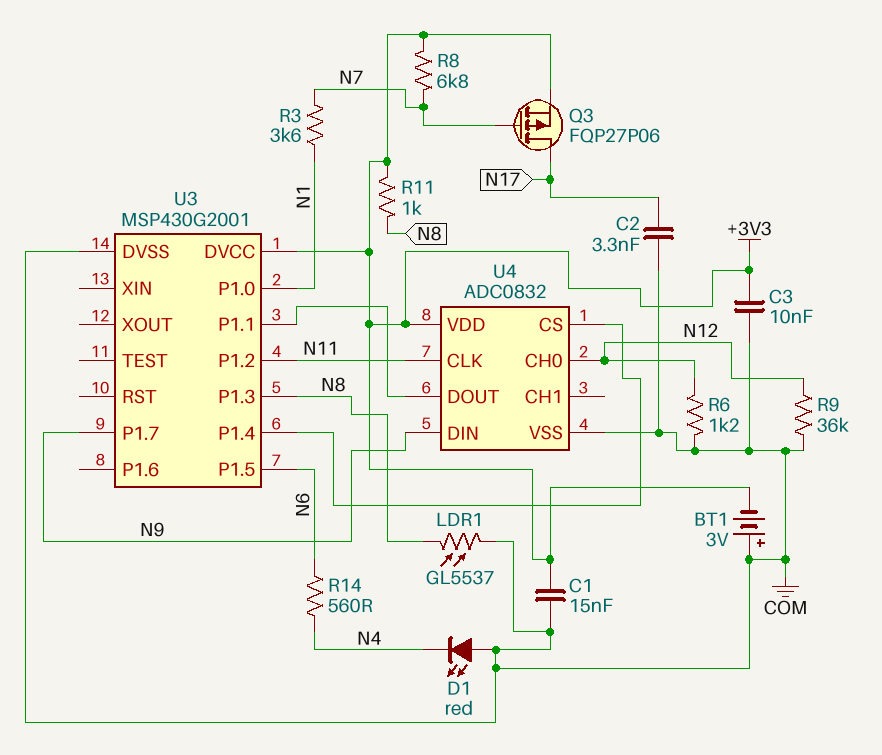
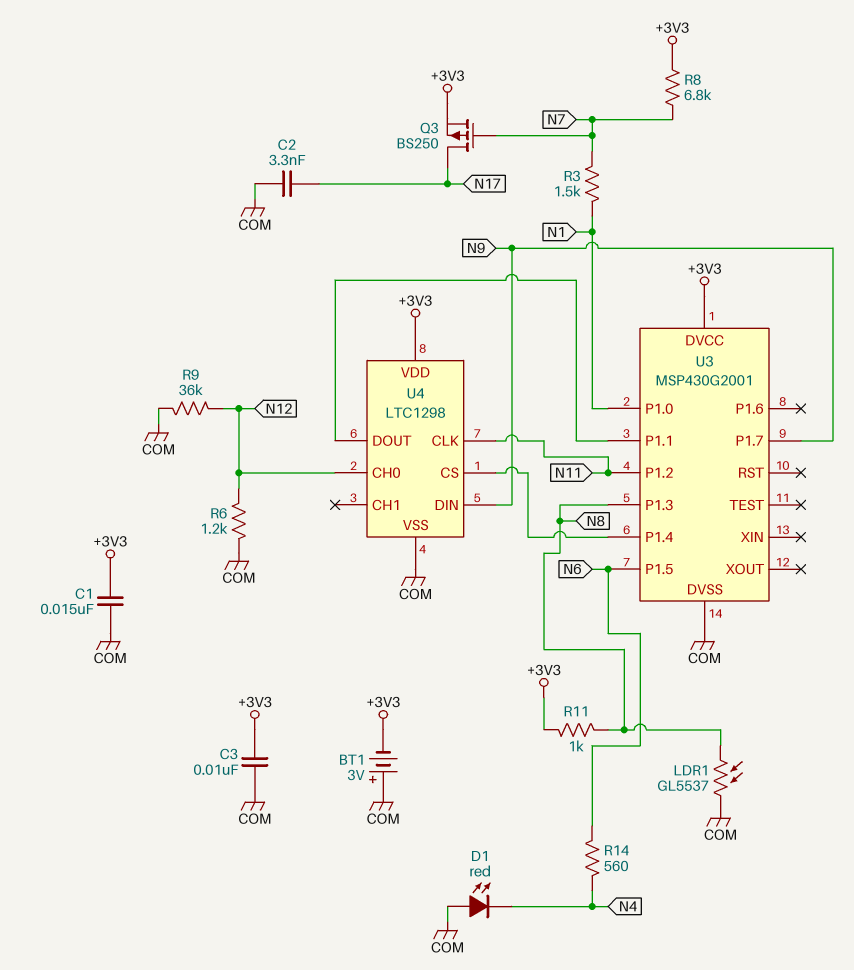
Q3: PMOS FQP27P06 (G N7, D N17, S +3V3) -> PMOS BS250 (G N7, D N17, S +3V3)
R3: 3.6k (N1, N7) -> 1.5k (N1, N7)
U4: ADC0832 -> LTC1298

